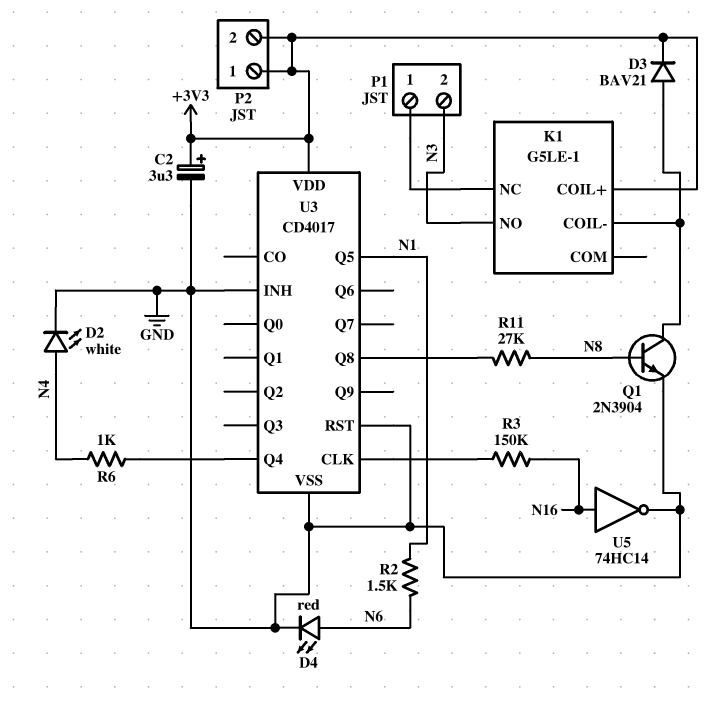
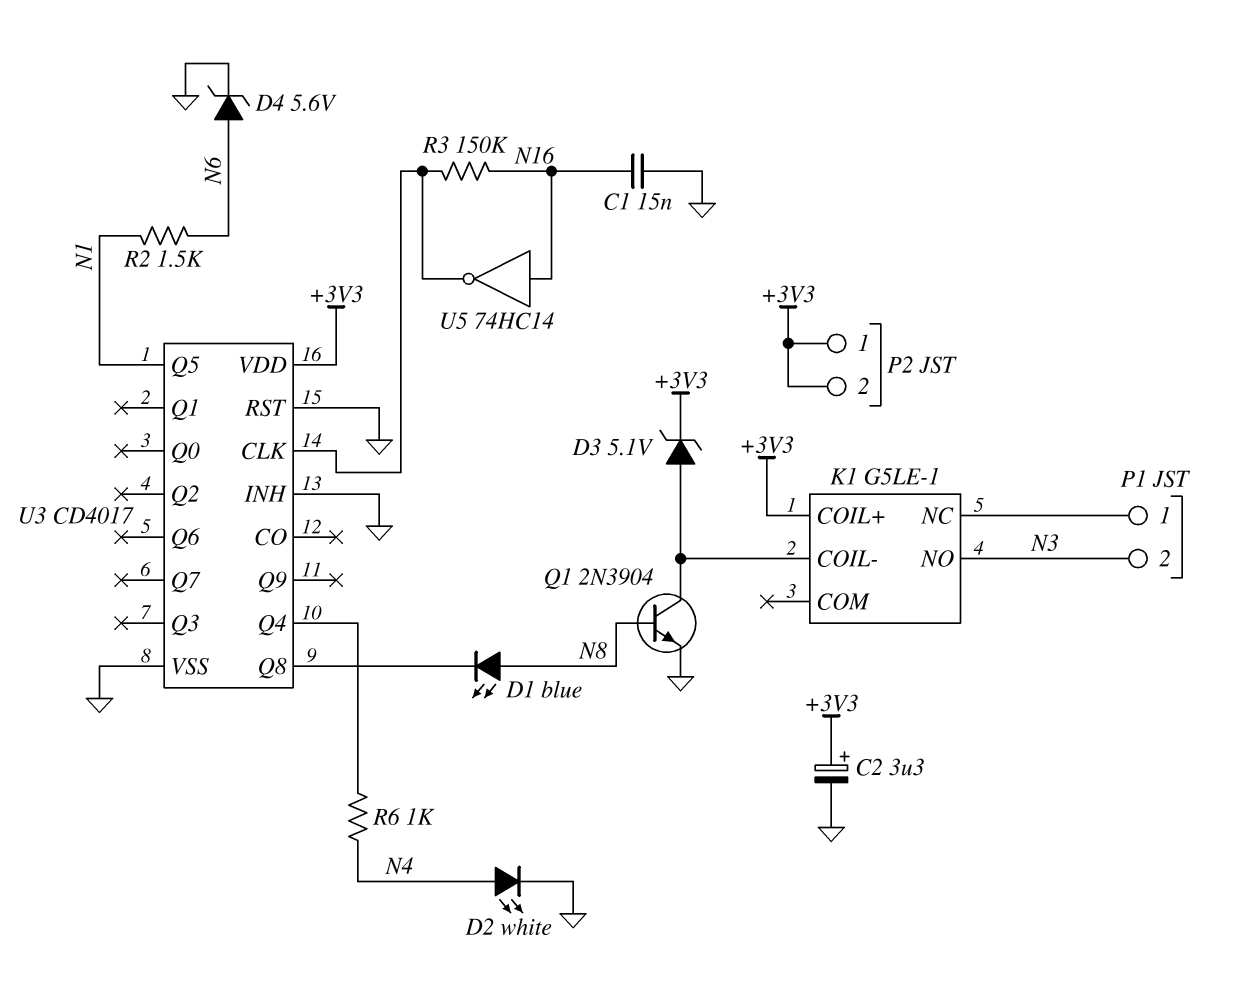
C1: none -> 15nF (GND, N16)
D1: none -> LED blue (A N8, K U3/Q8)
D3: diode BAV21 (A K1/COIL-, K +3V3) -> zener 5.1V (A K1/COIL-, K +3V3)
D4: LED red (A N6, K GND) -> zener 5.6V (A N6, K GND)
R11: 27k (N8, U3/Q8) -> none
U5: NOT 74HC14 (in N16, out GND) -> NOT 74HC14 (in N16, out U3/CLK)

